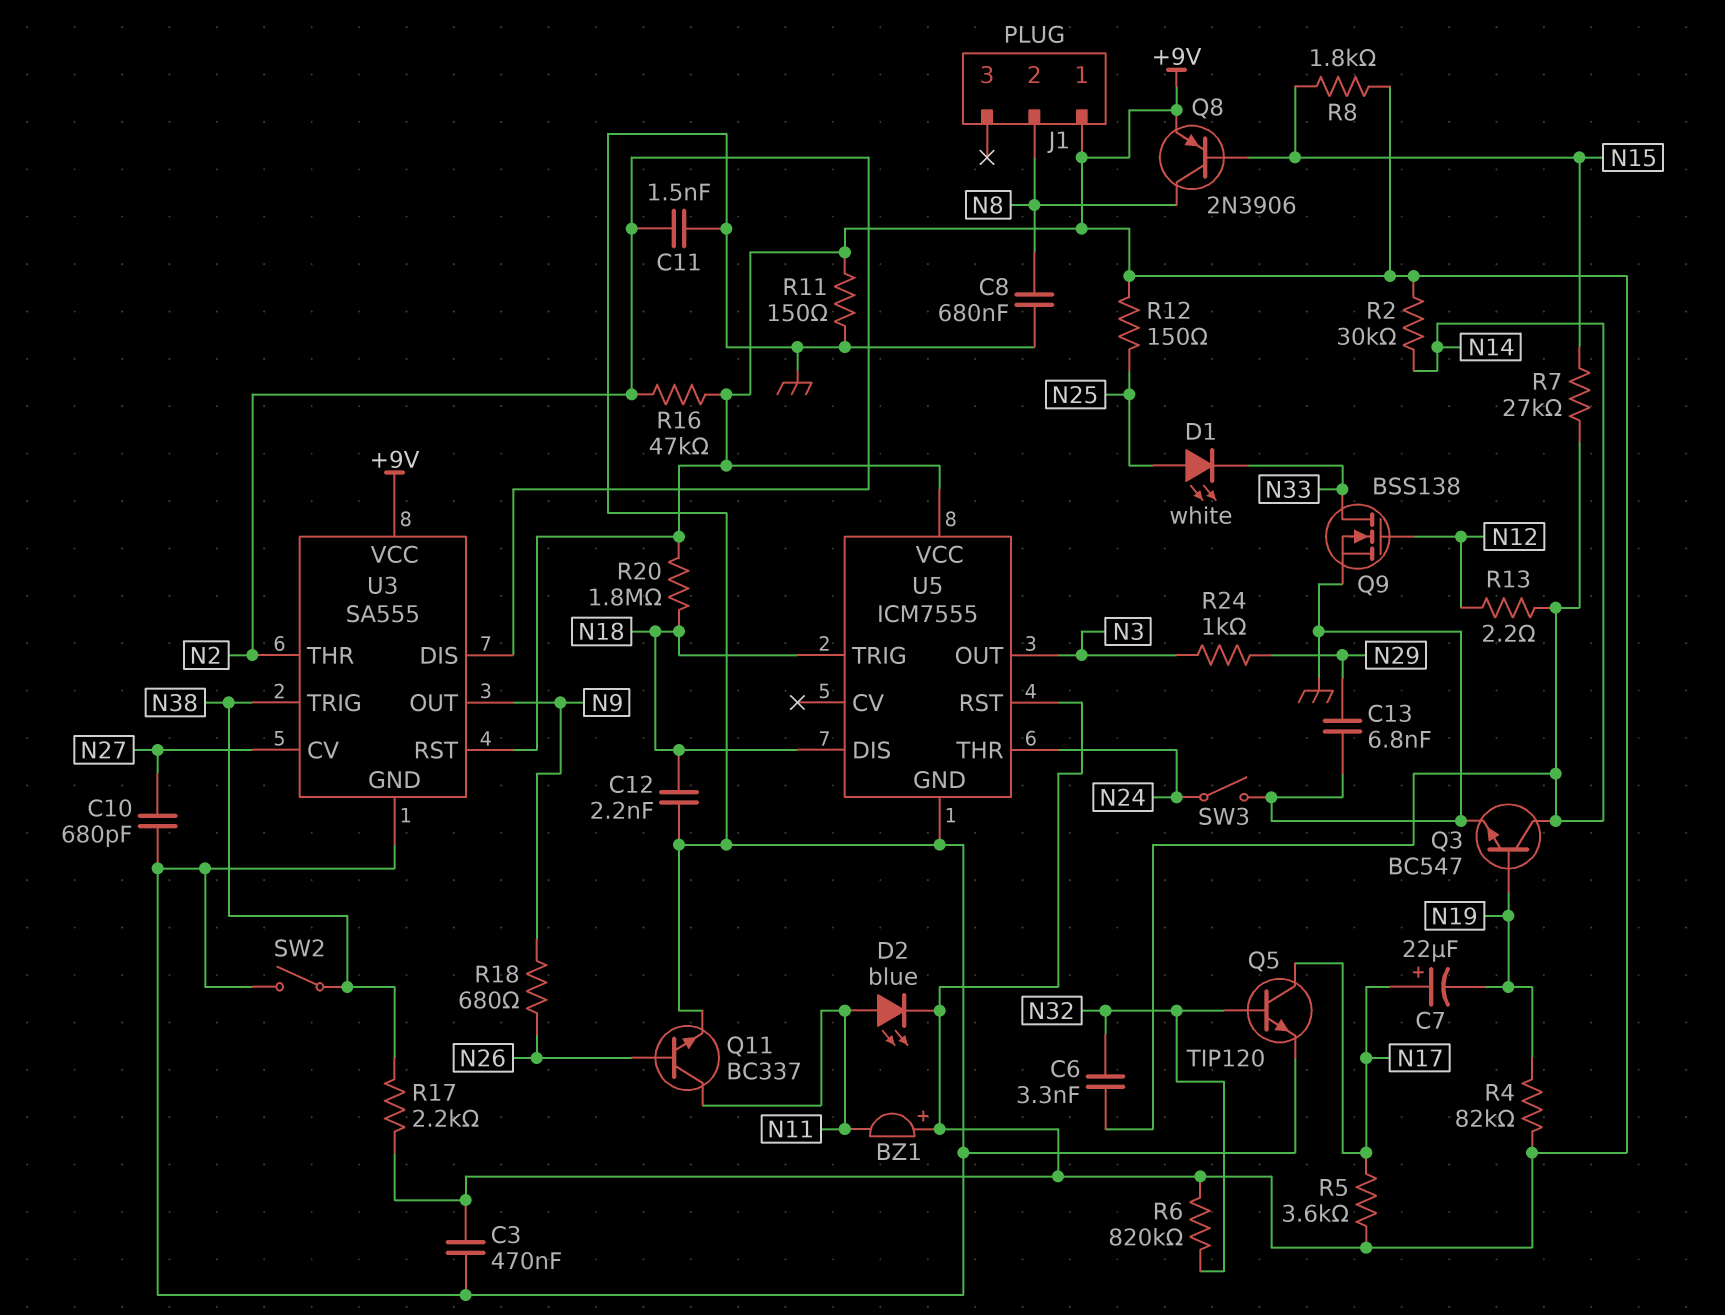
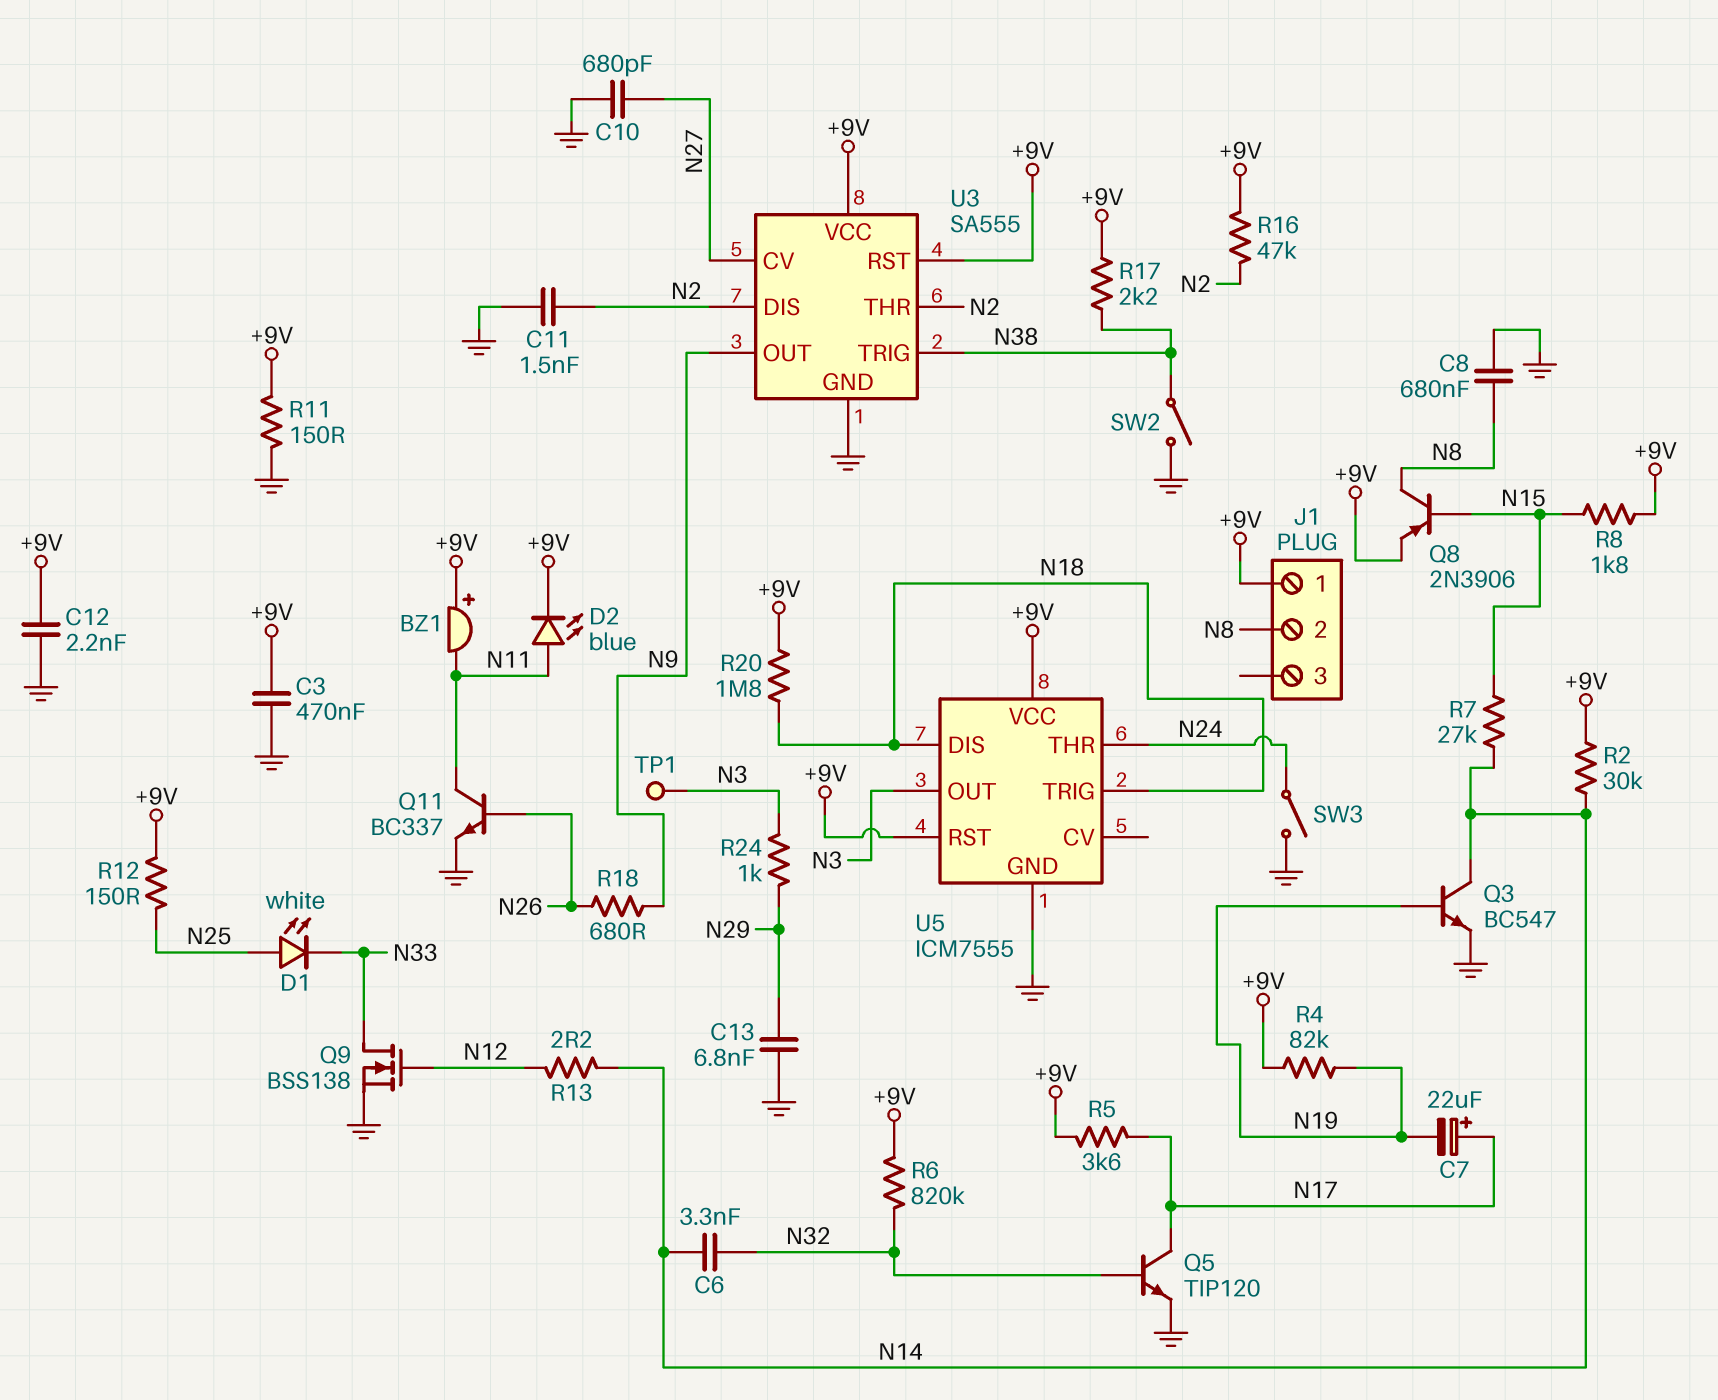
C12: 2.2nF (GND, N18) -> 2.2nF (+9V, GND)
TP1: none -> test point (N3)

